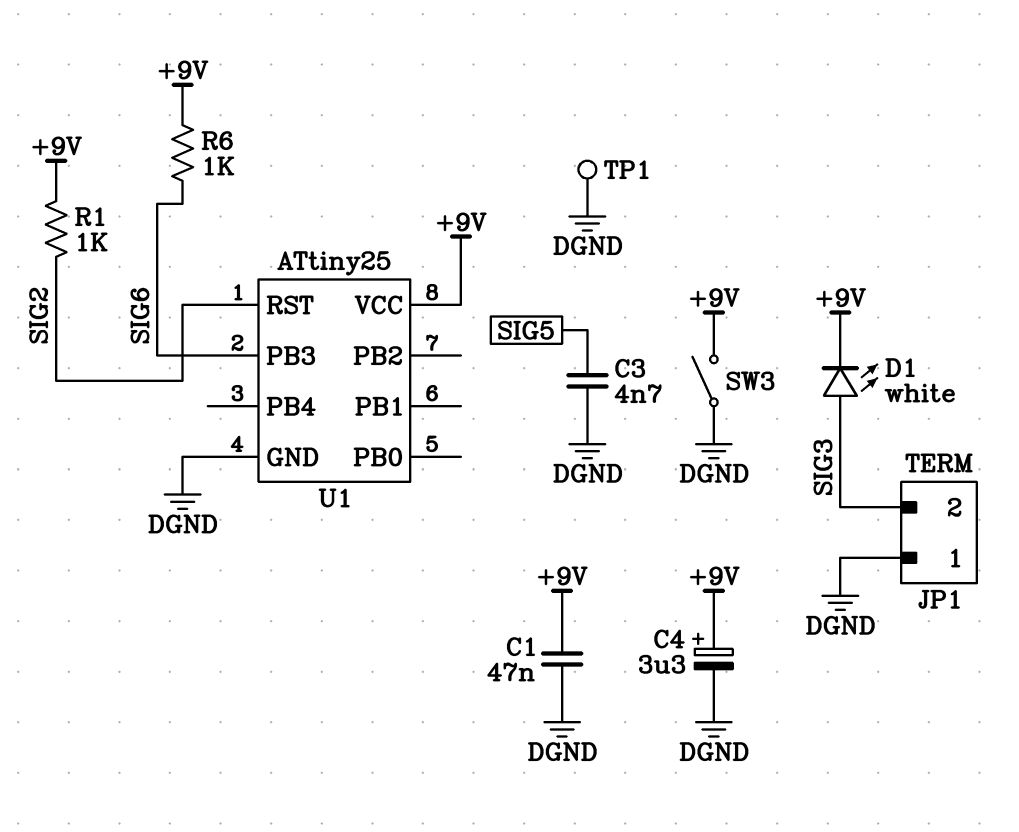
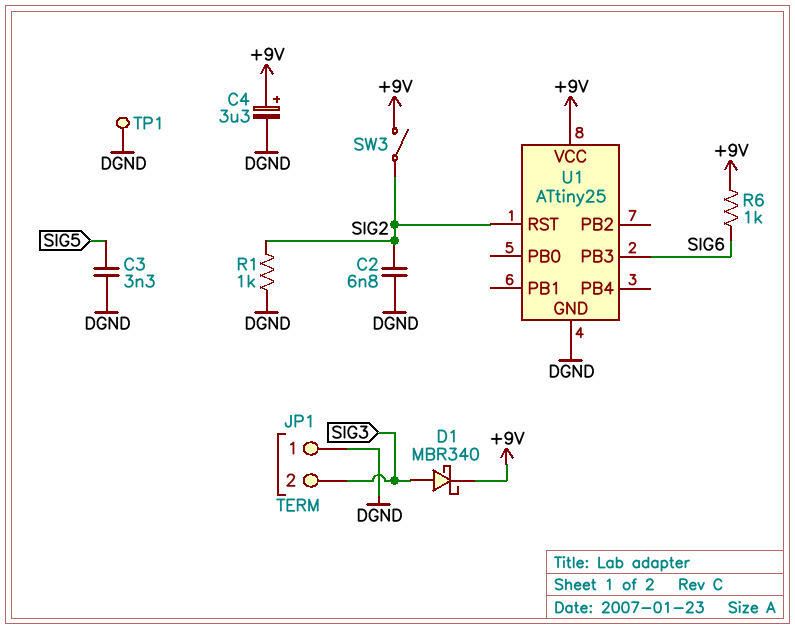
C1: 47nF (+9V, DGND) -> none
C2: none -> 6.8nF (DGND, SIG2)
C3: 4.7nF (DGND, SIG5) -> 3.3nF (DGND, SIG5)
D1: LED white (A SIG3, K +9V) -> schottky MBR340 (A SIG3, K +9V)
R1: 1k (+9V, SIG2) -> 1k (DGND, SIG2)
SW3: switch (+9V, DGND) -> switch (+9V, SIG2)

